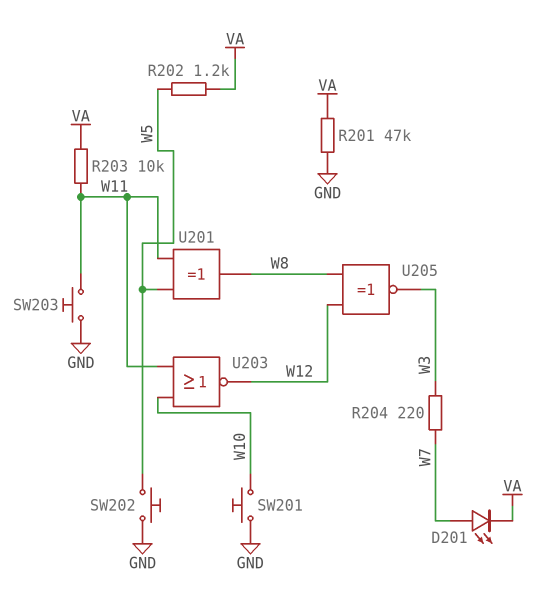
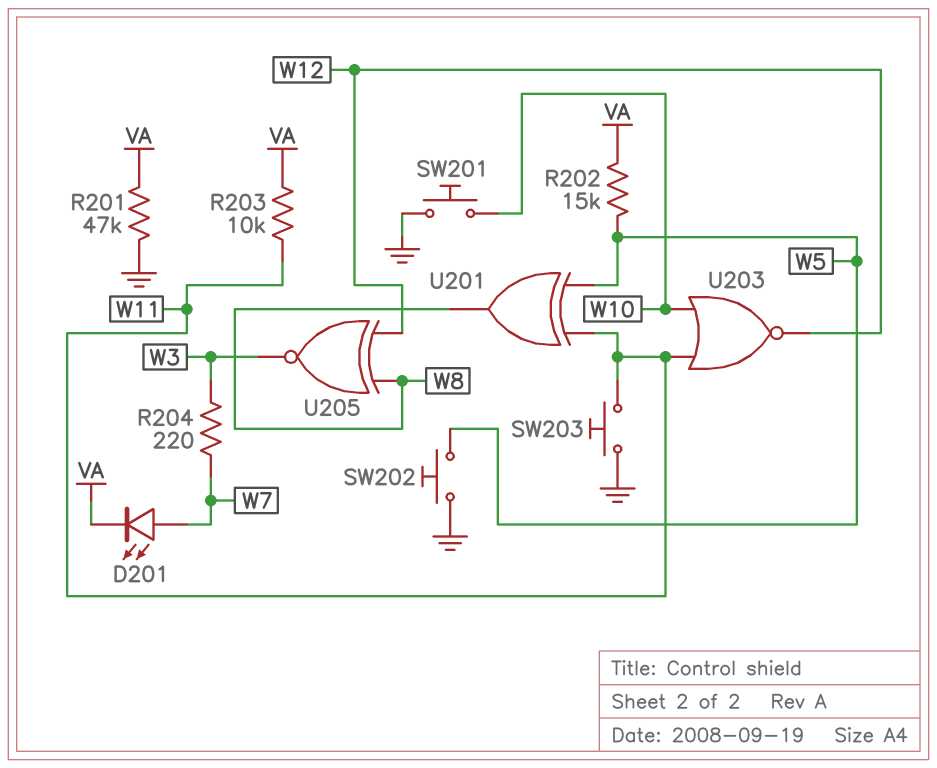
R202: 1.2k (VA, W5) -> 15k (VA, W5)

